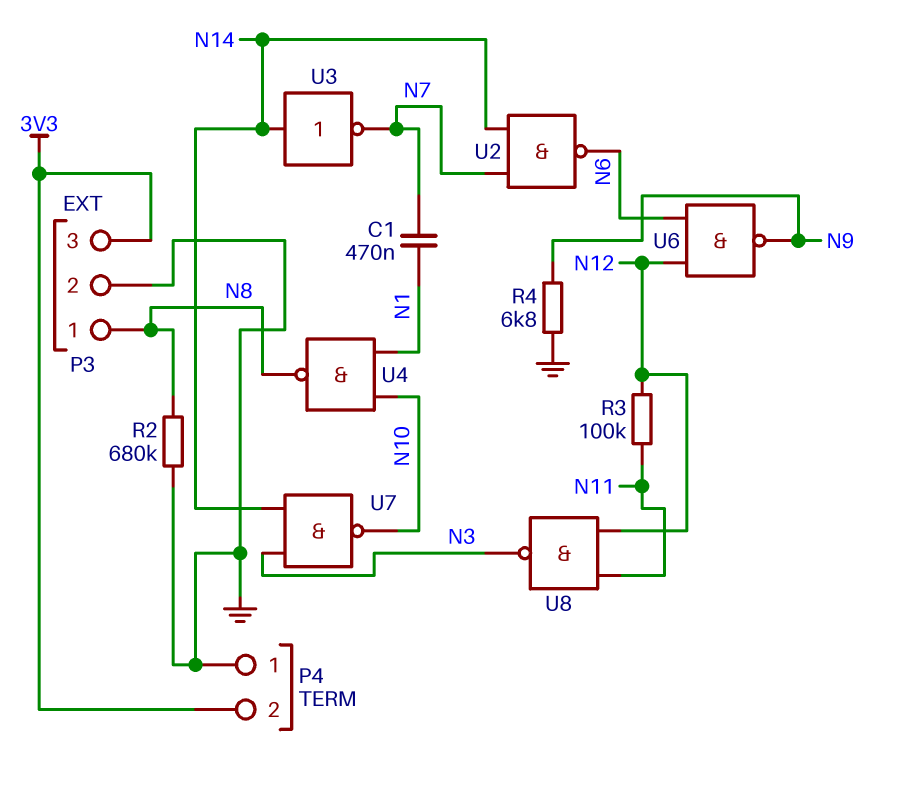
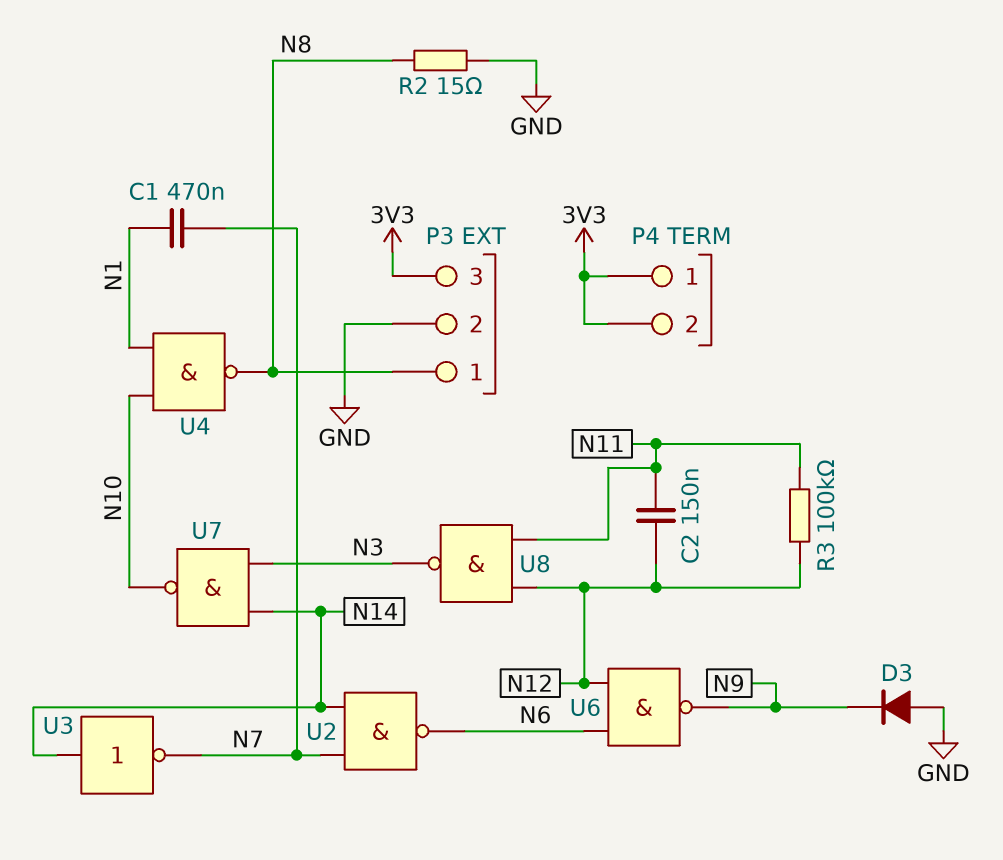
C2: none -> 150nF (N11, N12)
D3: none -> diode (A GND, K N9)
P4 pin 1: GND -> 3V3
R2: 680k (GND, N8) -> 15 (GND, N8)
R4: 6.8k (GND, N9) -> none

